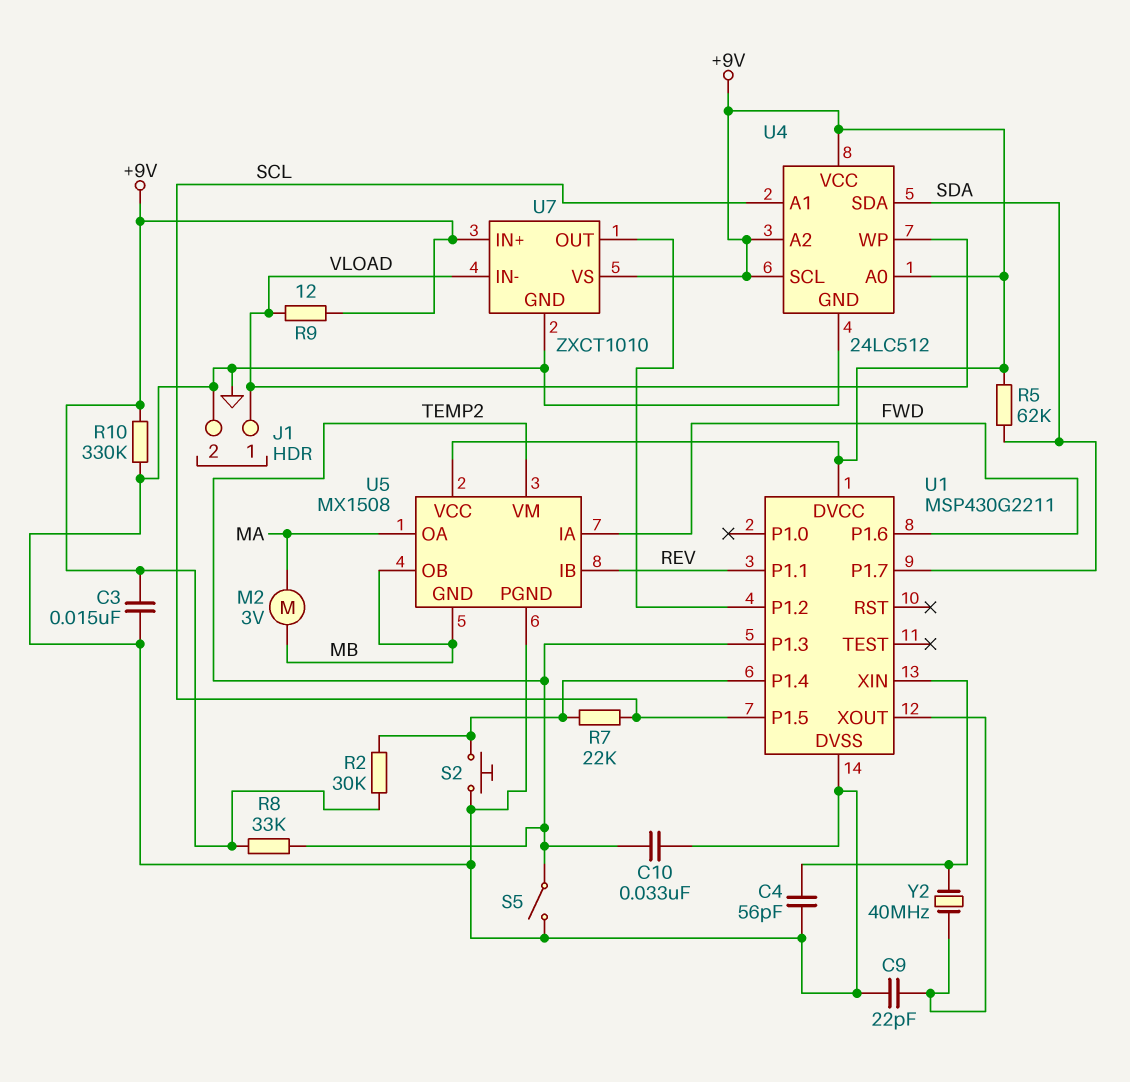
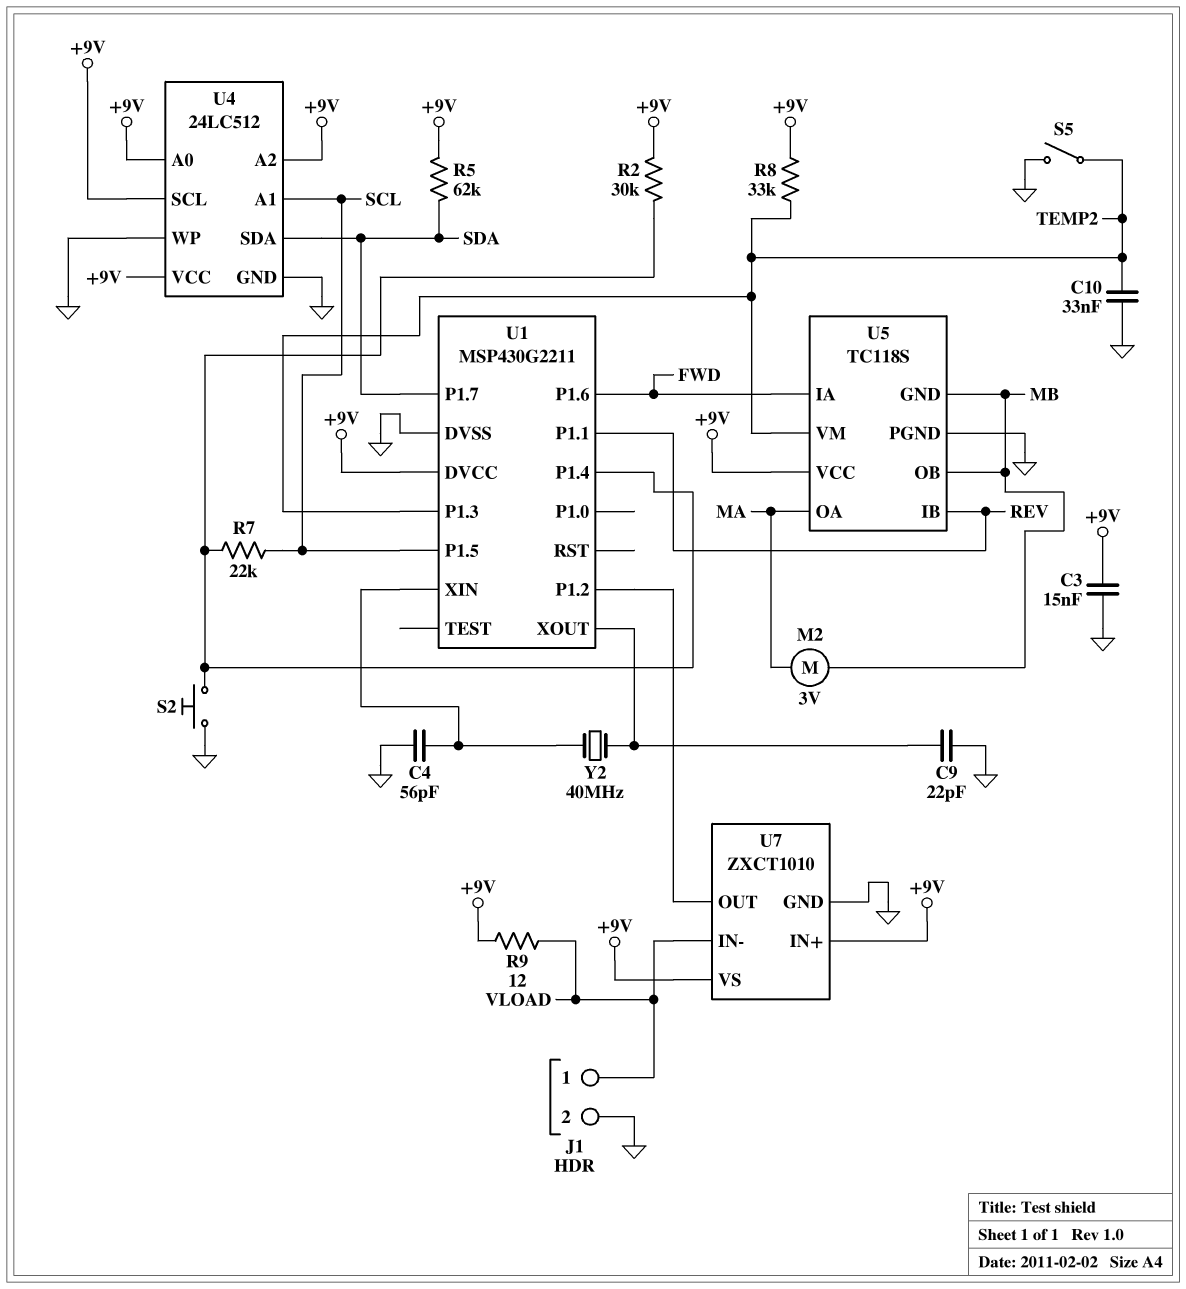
R10: 330k (+9V, GND) -> none
U4 pin WP: VLOAD -> GND
U5: MX1508 -> TC118S

